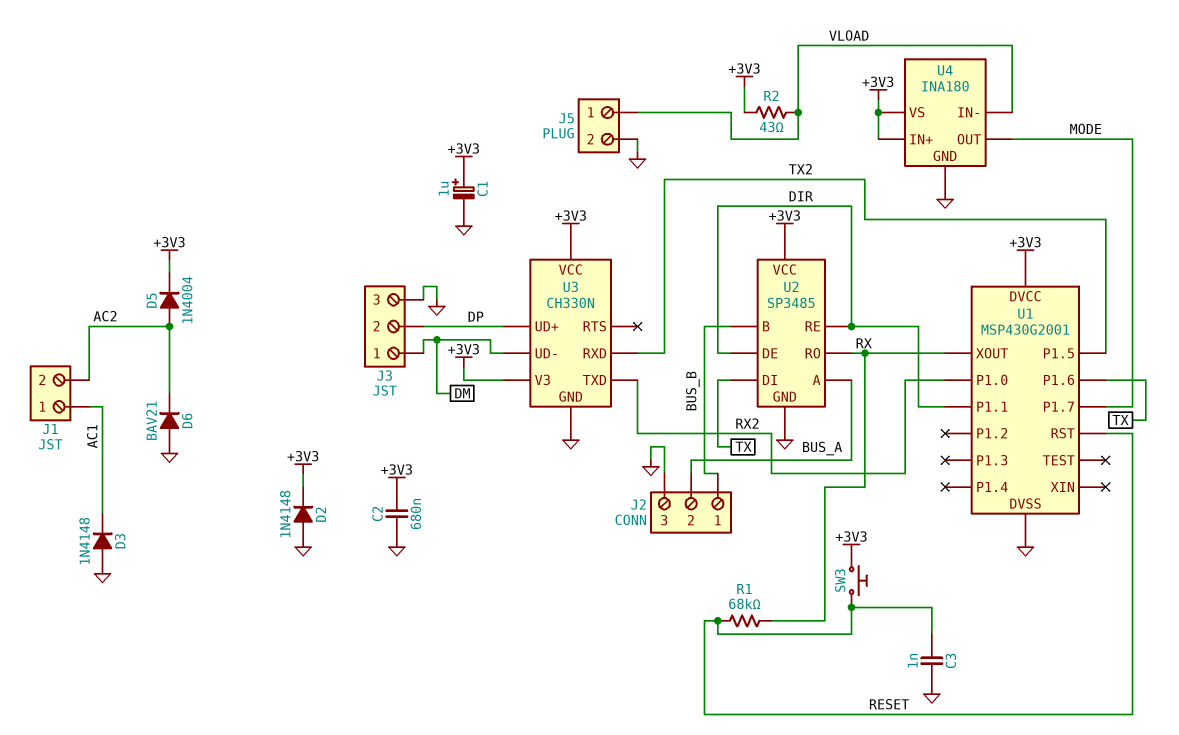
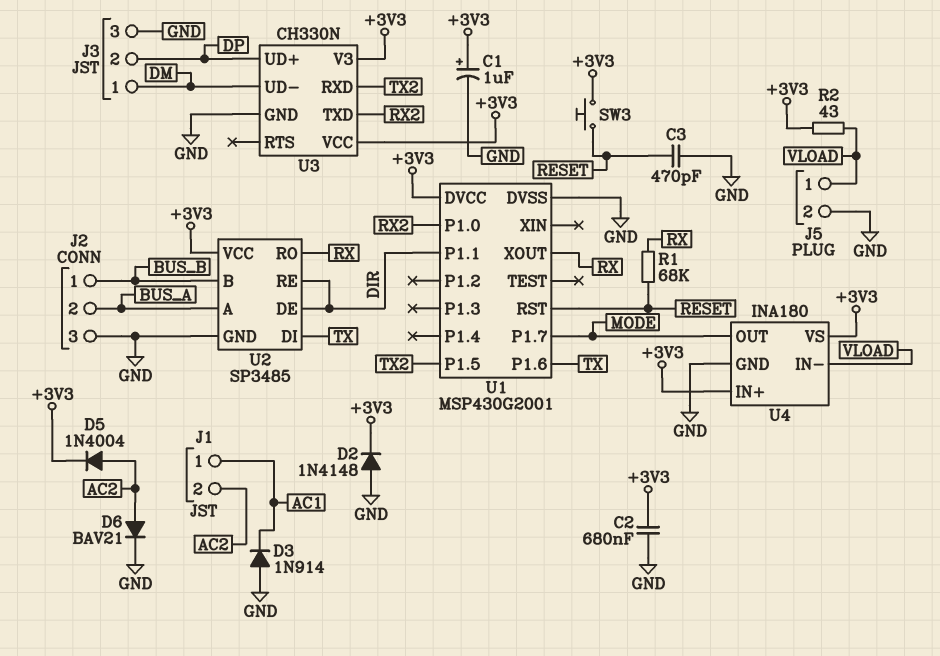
C3: 1nF (GND, RESET) -> 470pF (GND, RESET)
D3: diode 1N4148 (A GND, K AC1) -> diode 1N914 (A GND, K AC1)
D6: diode BAV21 (A GND, K AC2) -> diode BAV21 (A AC2, K GND)

